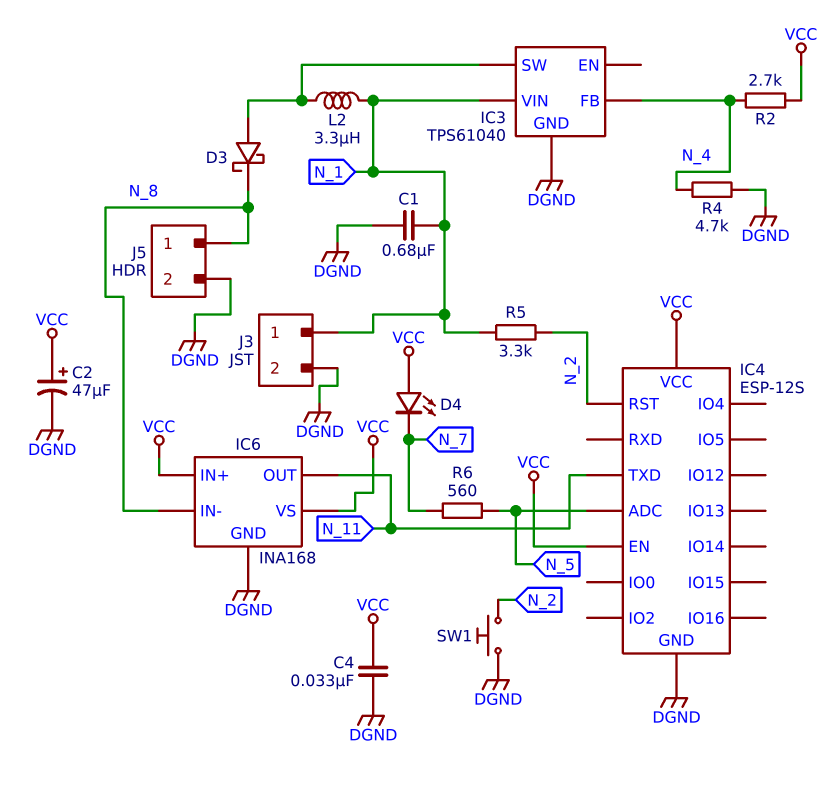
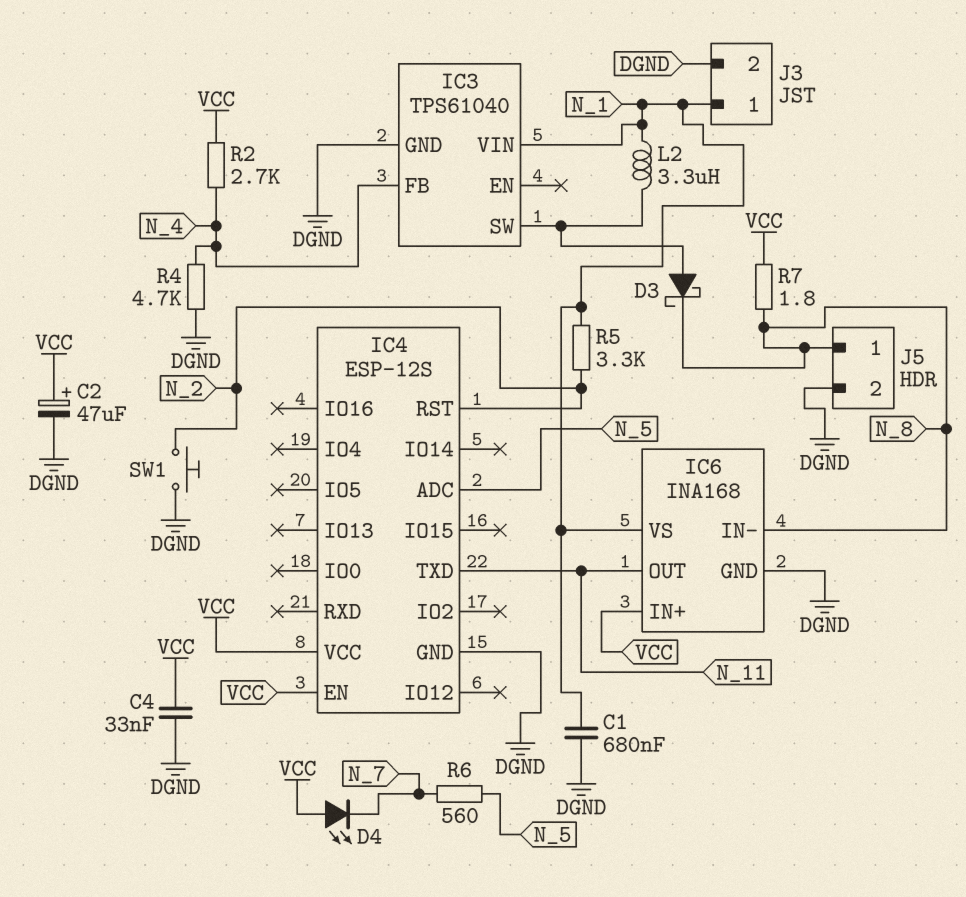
IC6 pin VS: VCC -> N_1
R7: none -> 1.8 (N_8, VCC)

